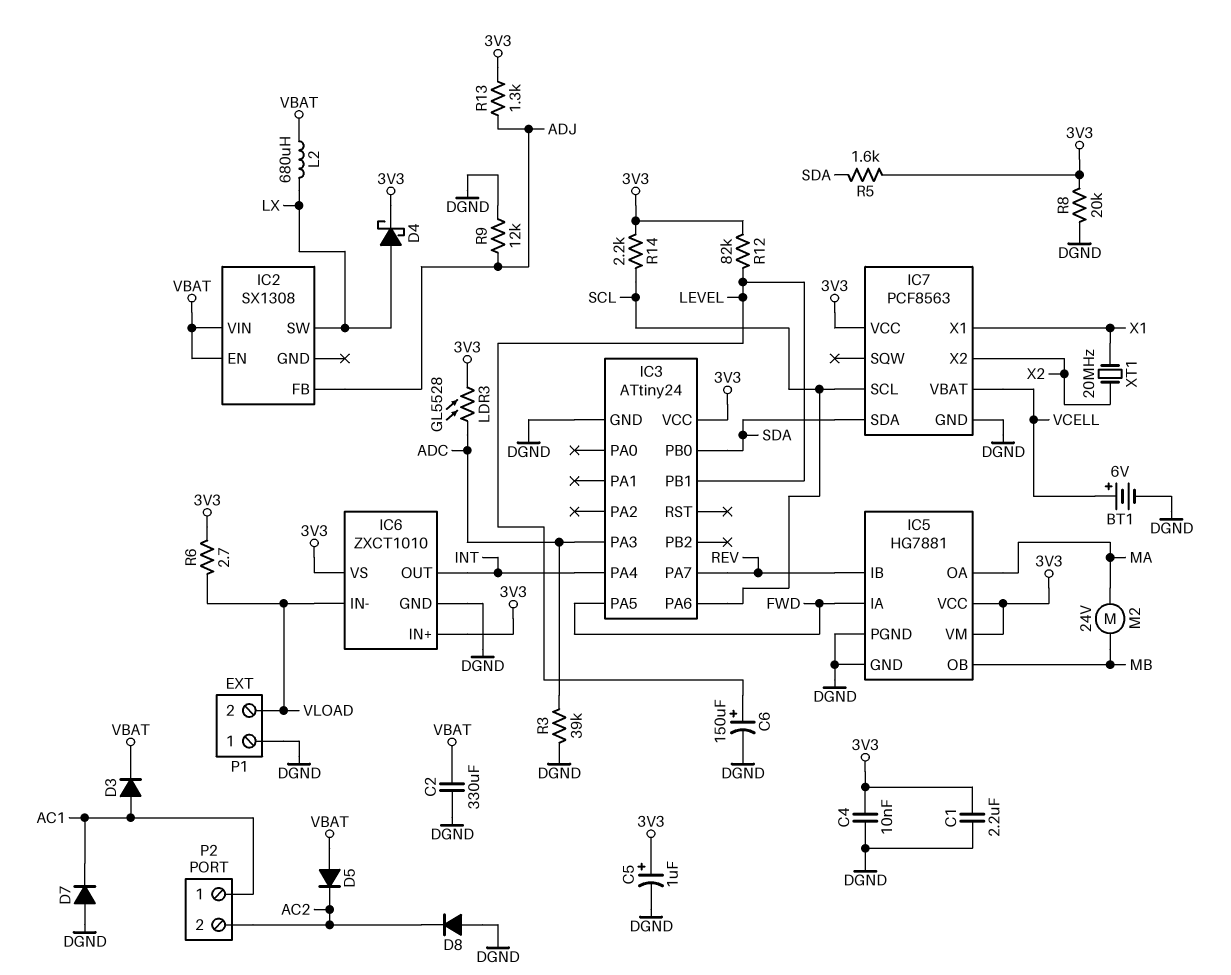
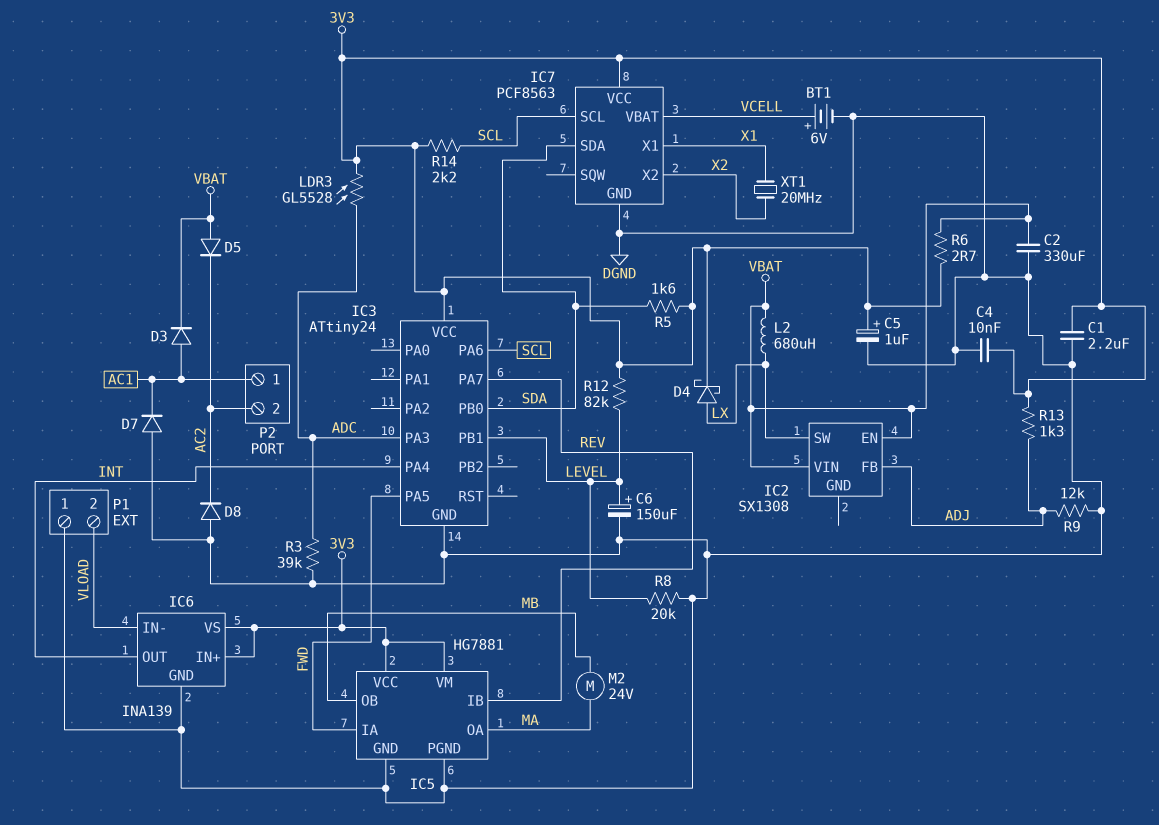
IC6: ZXCT1010 -> INA139
R6: 2.7 (3V3, VLOAD) -> 2.7 (3V3, VBAT)
R8: 20k (3V3, DGND) -> 20k (DGND, LEVEL)

